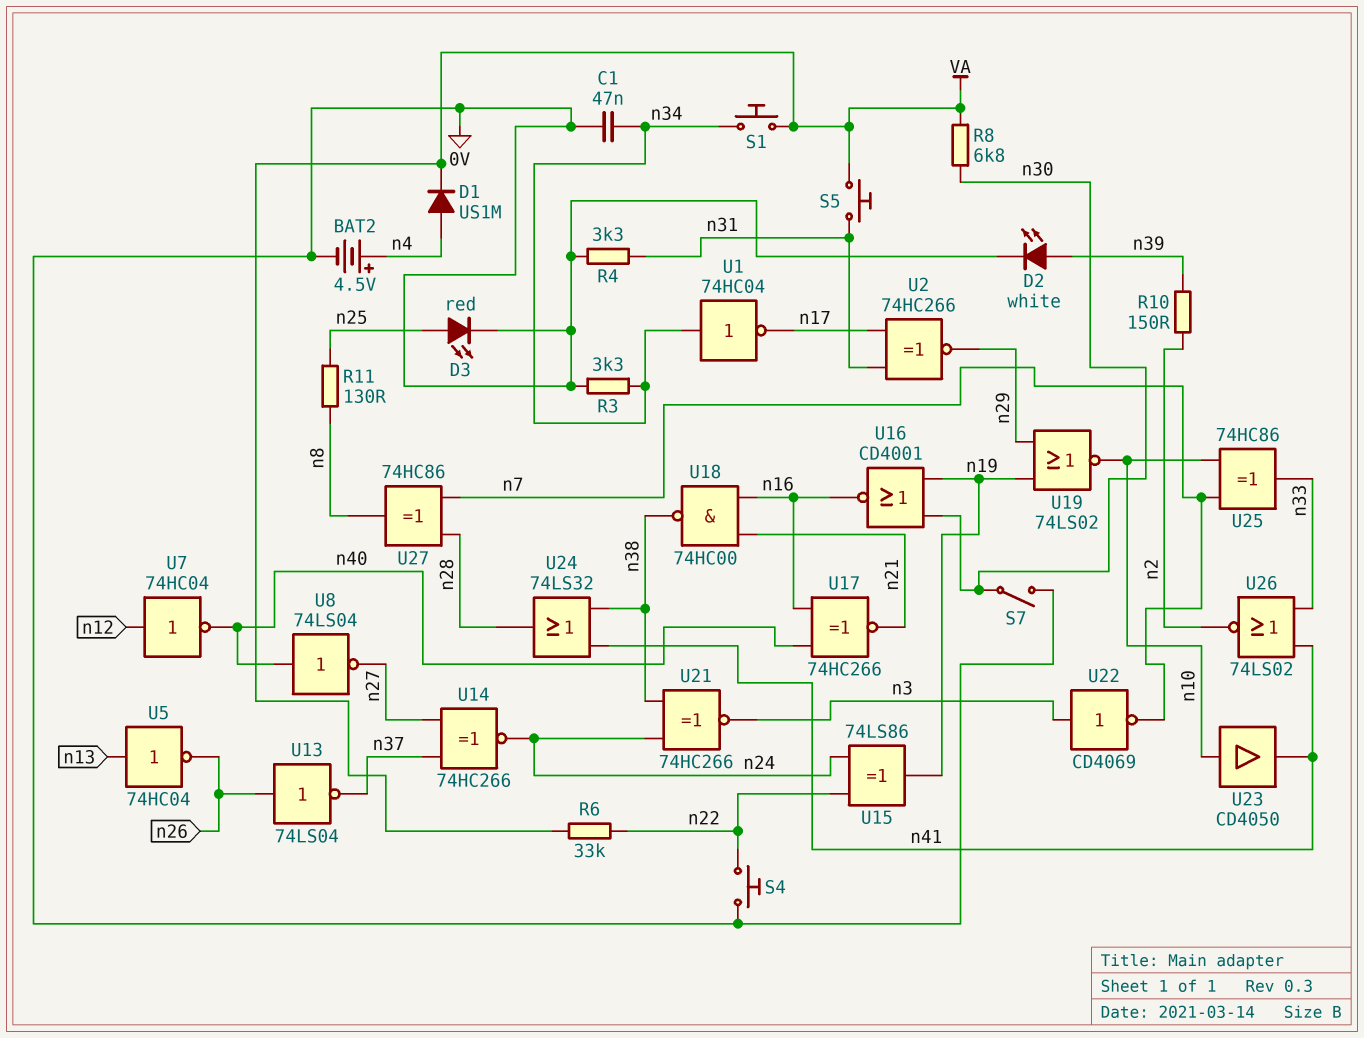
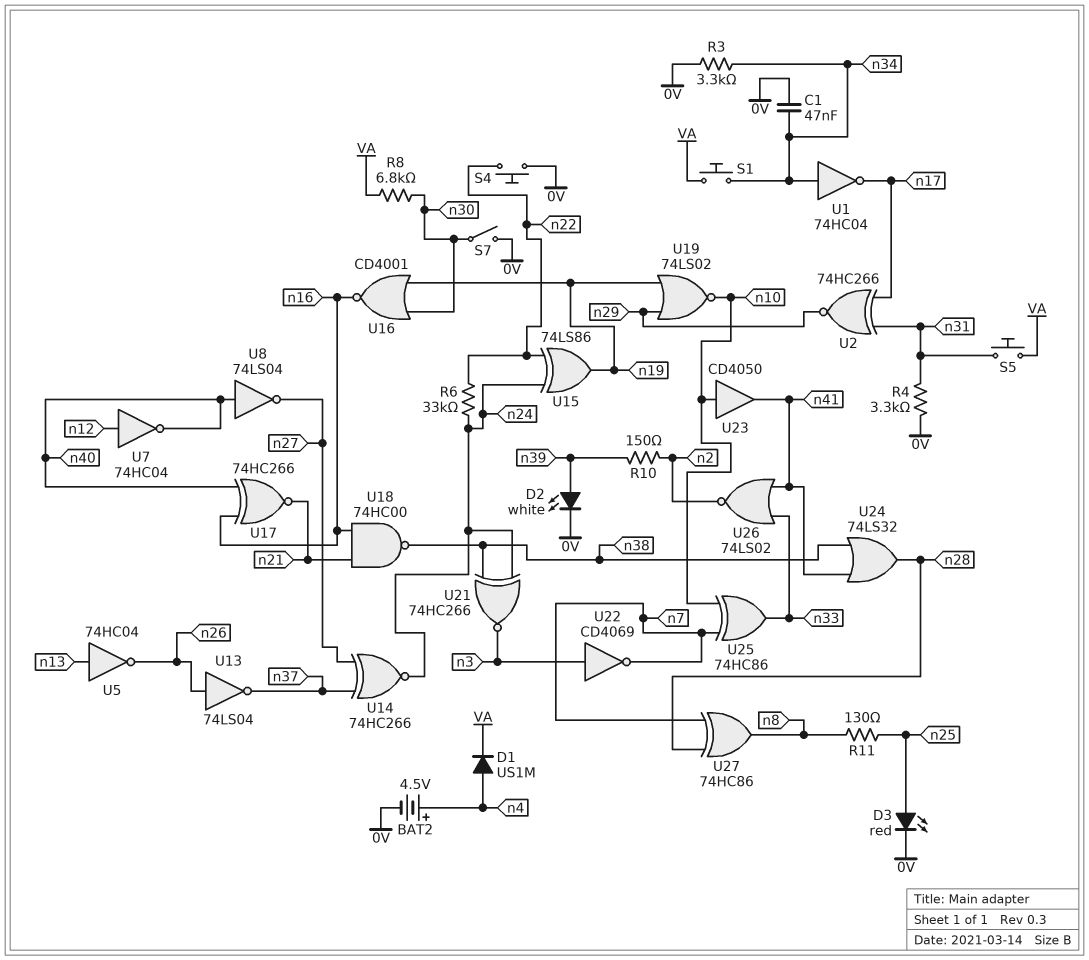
R6: 33k (VA, n22) -> 33k (n22, n24)

